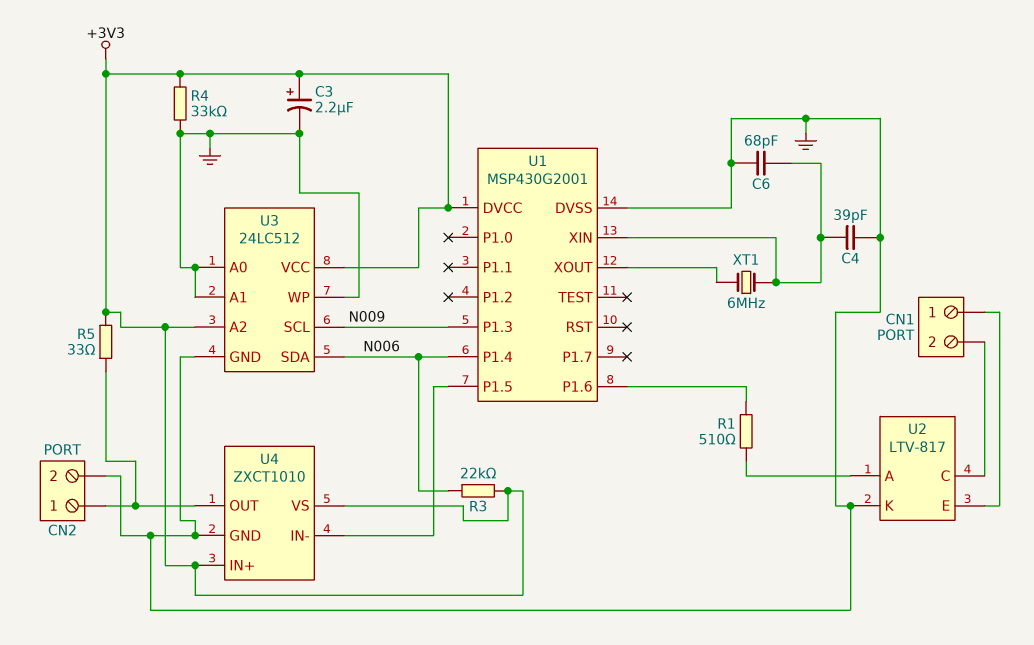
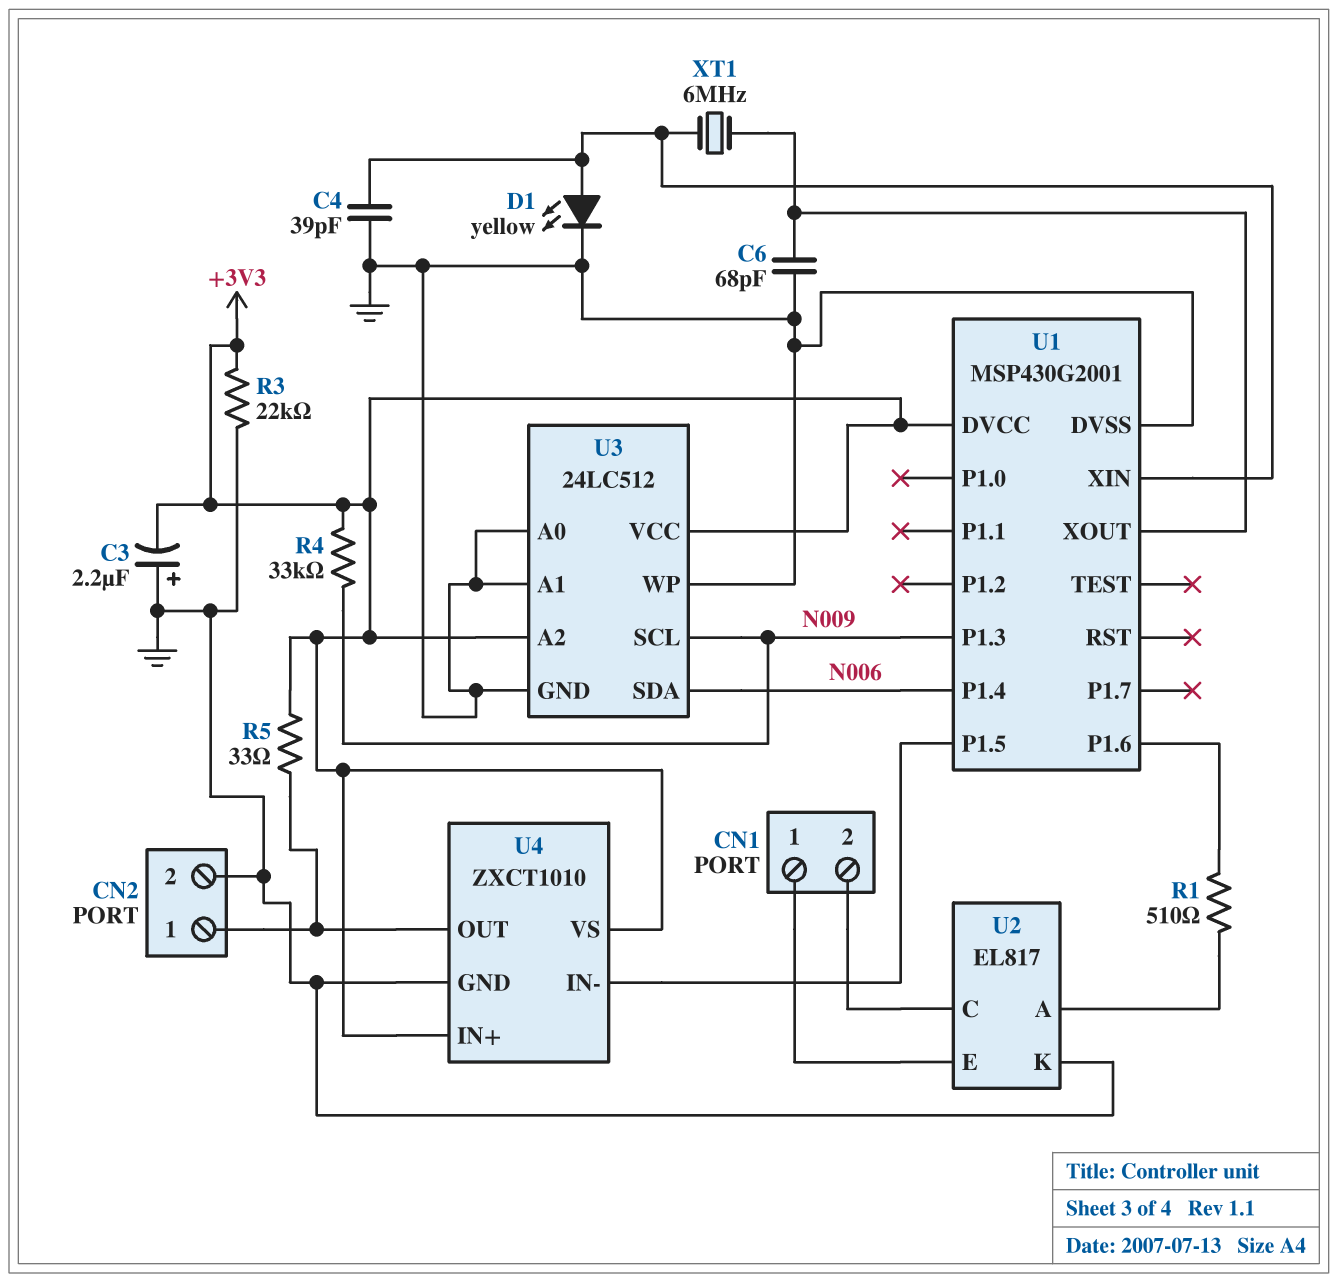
C3: 2.2uF (plus +3V3, minus GND) -> 2.2uF (plus GND, minus +3V3)
C6: 68pF (GND, U1/XIN) -> 68pF (GND, U1/XOUT)
D1: none -> LED yellow (A U1/XIN, K GND)
R3: 22k (+3V3, N006) -> 22k (+3V3, GND)
R4: 33k (+3V3, GND) -> 33k (+3V3, N009)
U2: LTV-817 -> EL817

